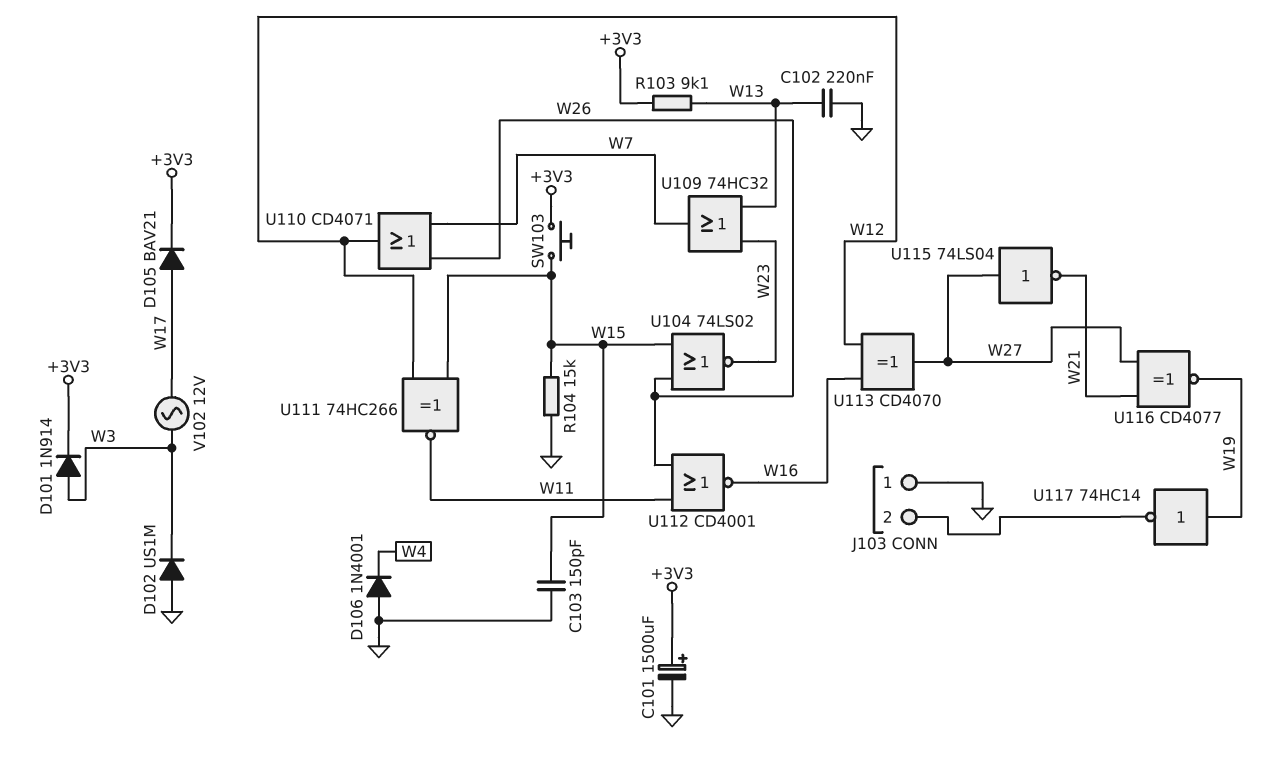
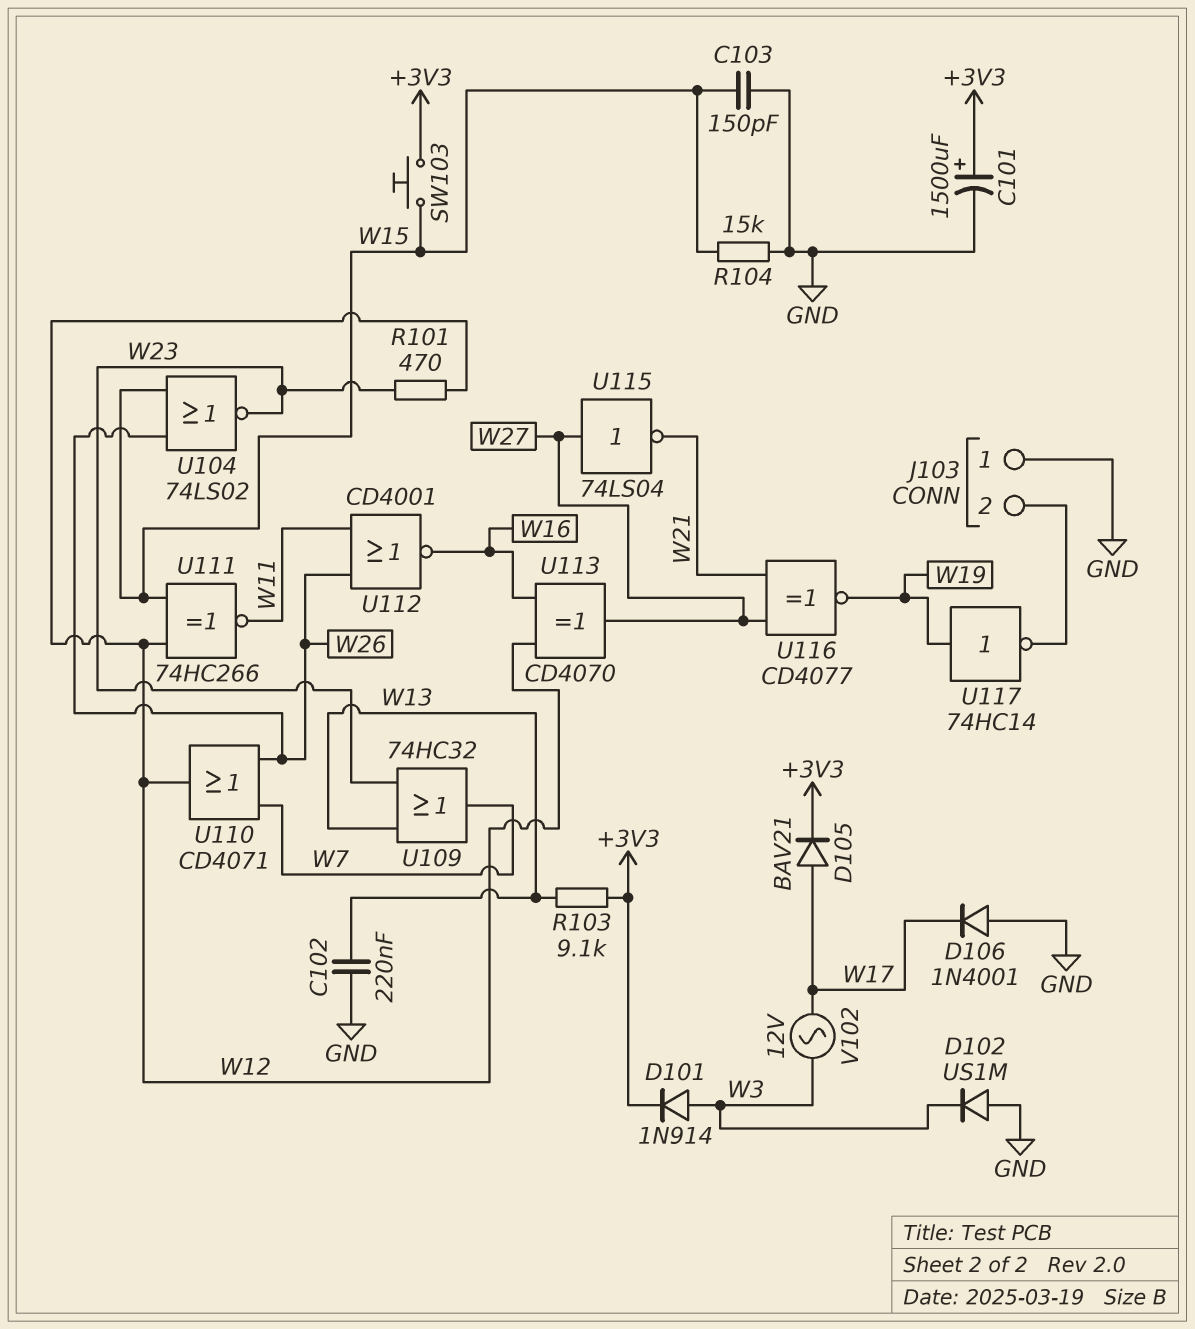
D106: diode 1N4001 (A GND, K W4) -> diode 1N4001 (A GND, K W17)
R101: none -> 470 (W12, W23)

